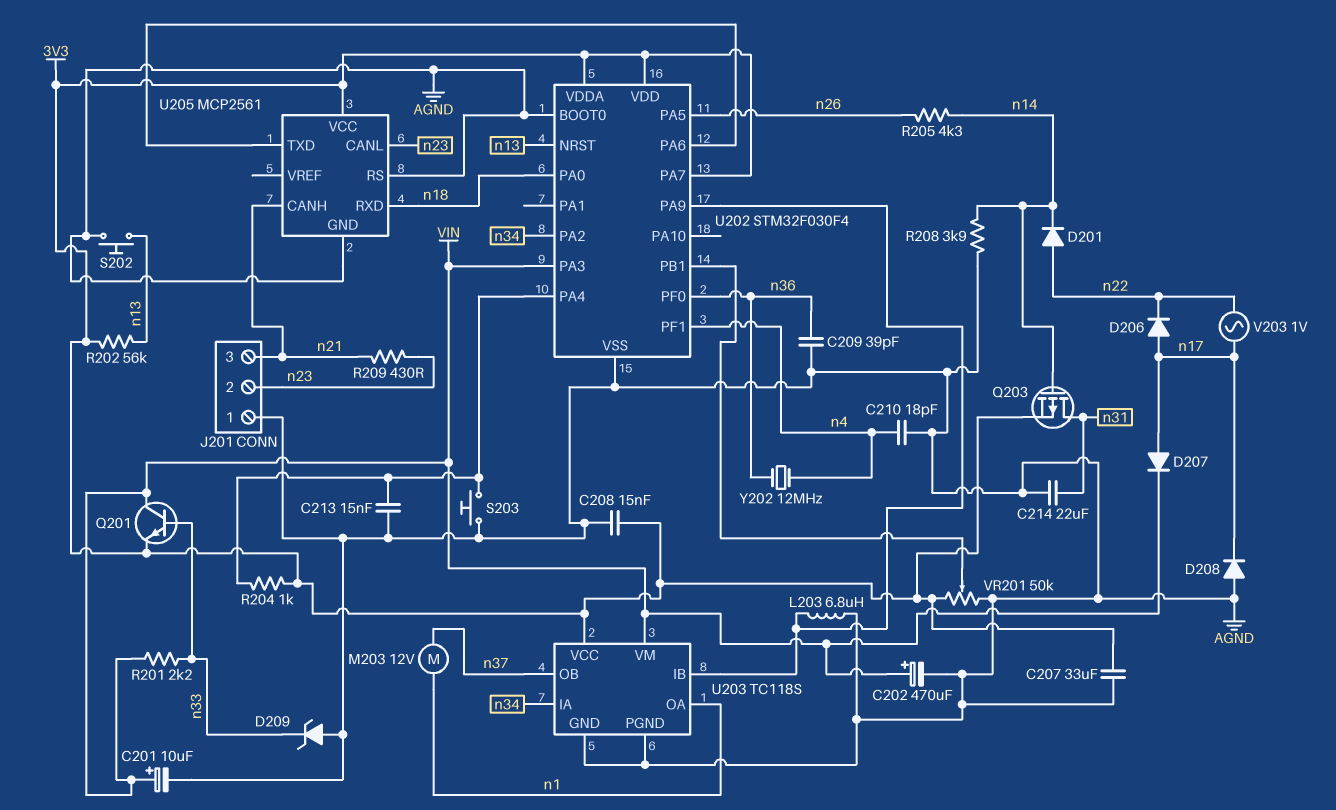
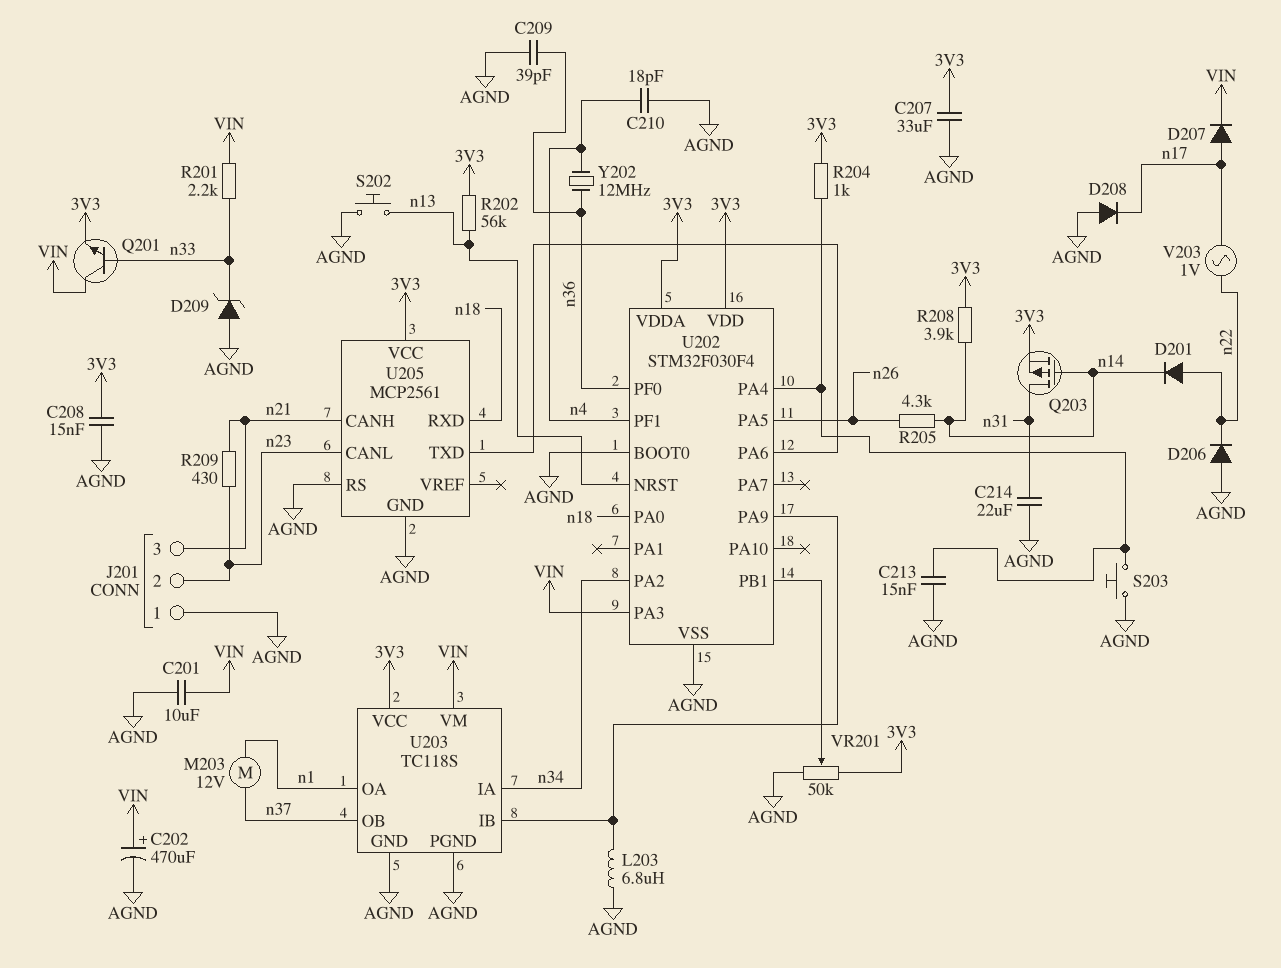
C201: 10uF (plus VIN, minus AGND) -> 10uF (AGND, VIN)
D206: diode (A n17, K n22) -> diode (A AGND, K n22)
R208: 3.9k (AGND, n14) -> 3.9k (3V3, n14)
U202 pin PA7: 3V3 -> none

